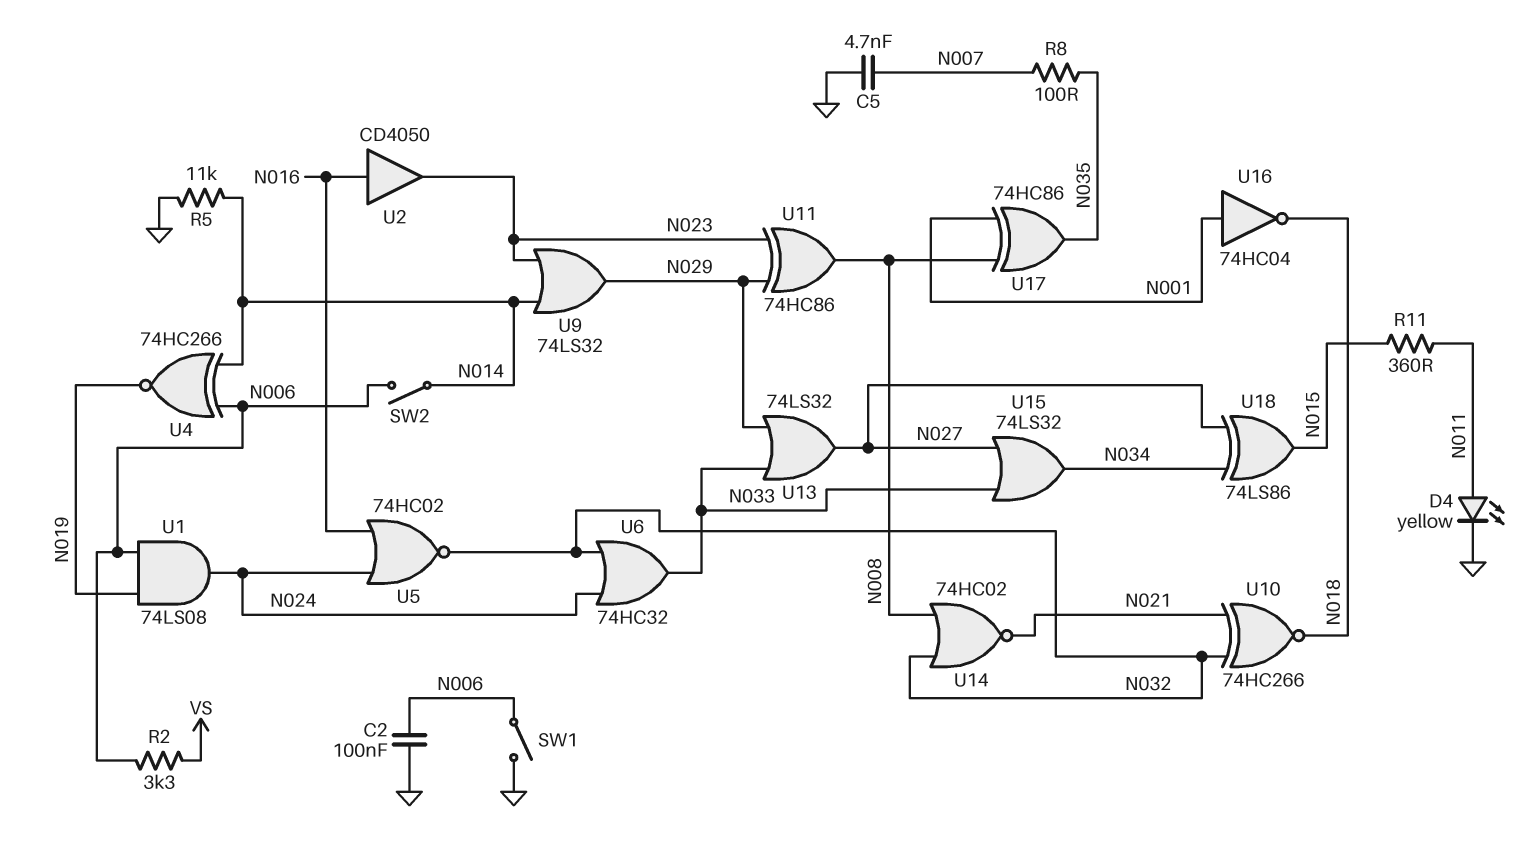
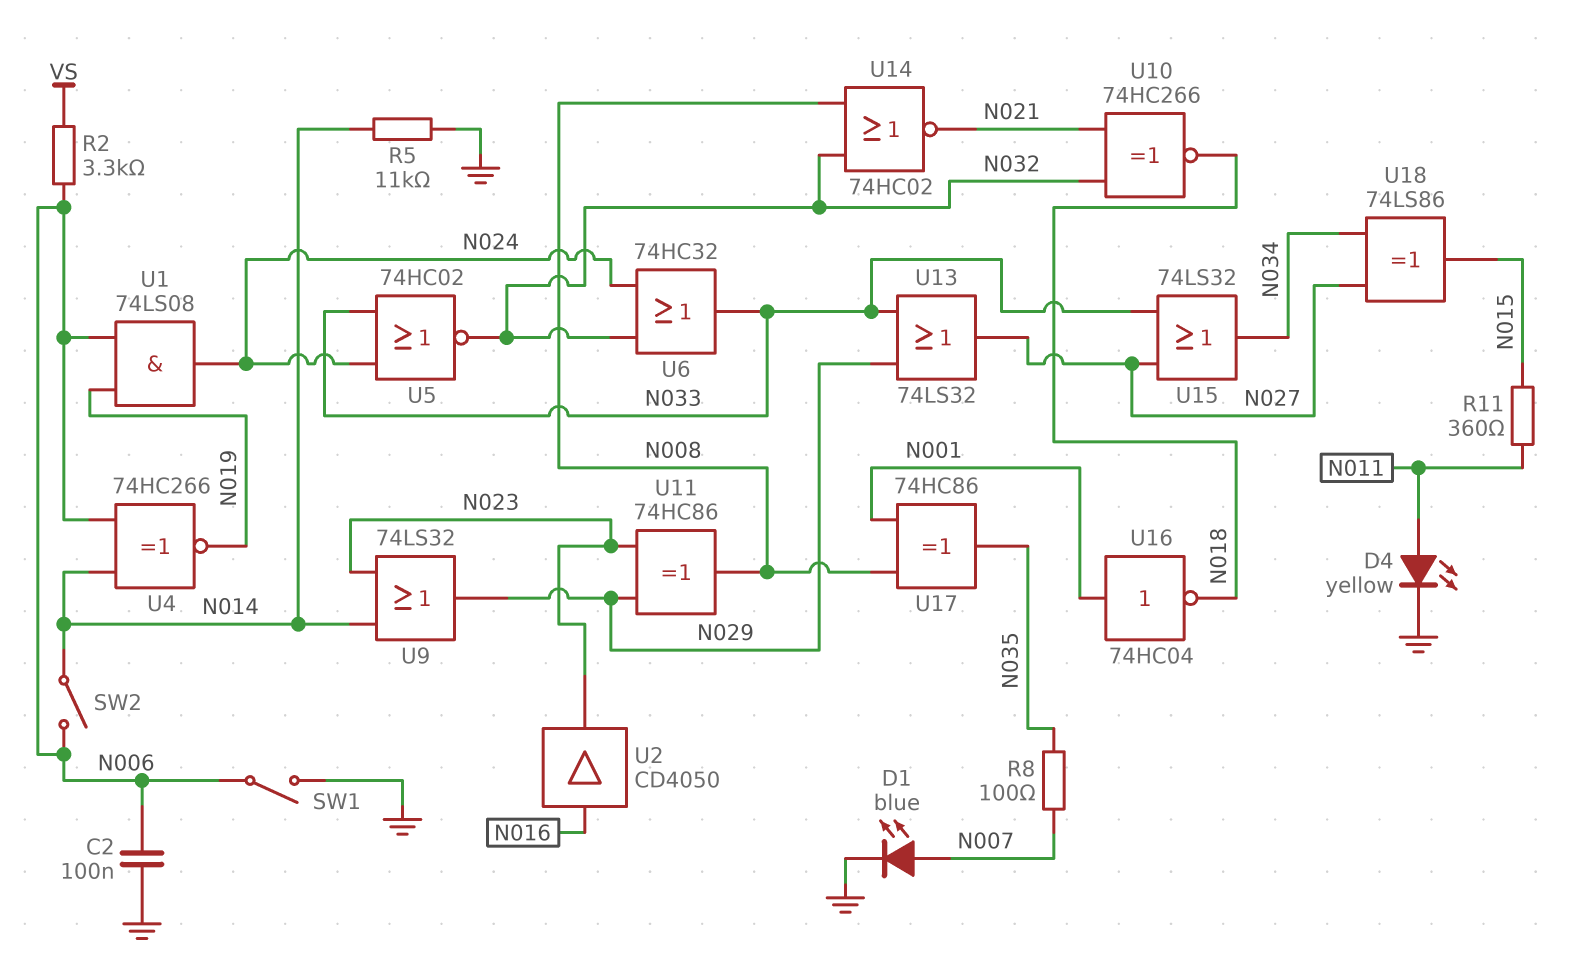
C5: 4.7nF (GND, N007) -> none
D1: none -> LED blue (A N007, K GND)
U5: NOR 74HC02 (in N016, in N024, out N032) -> NOR 74HC02 (in N024, in N033, out N032)

